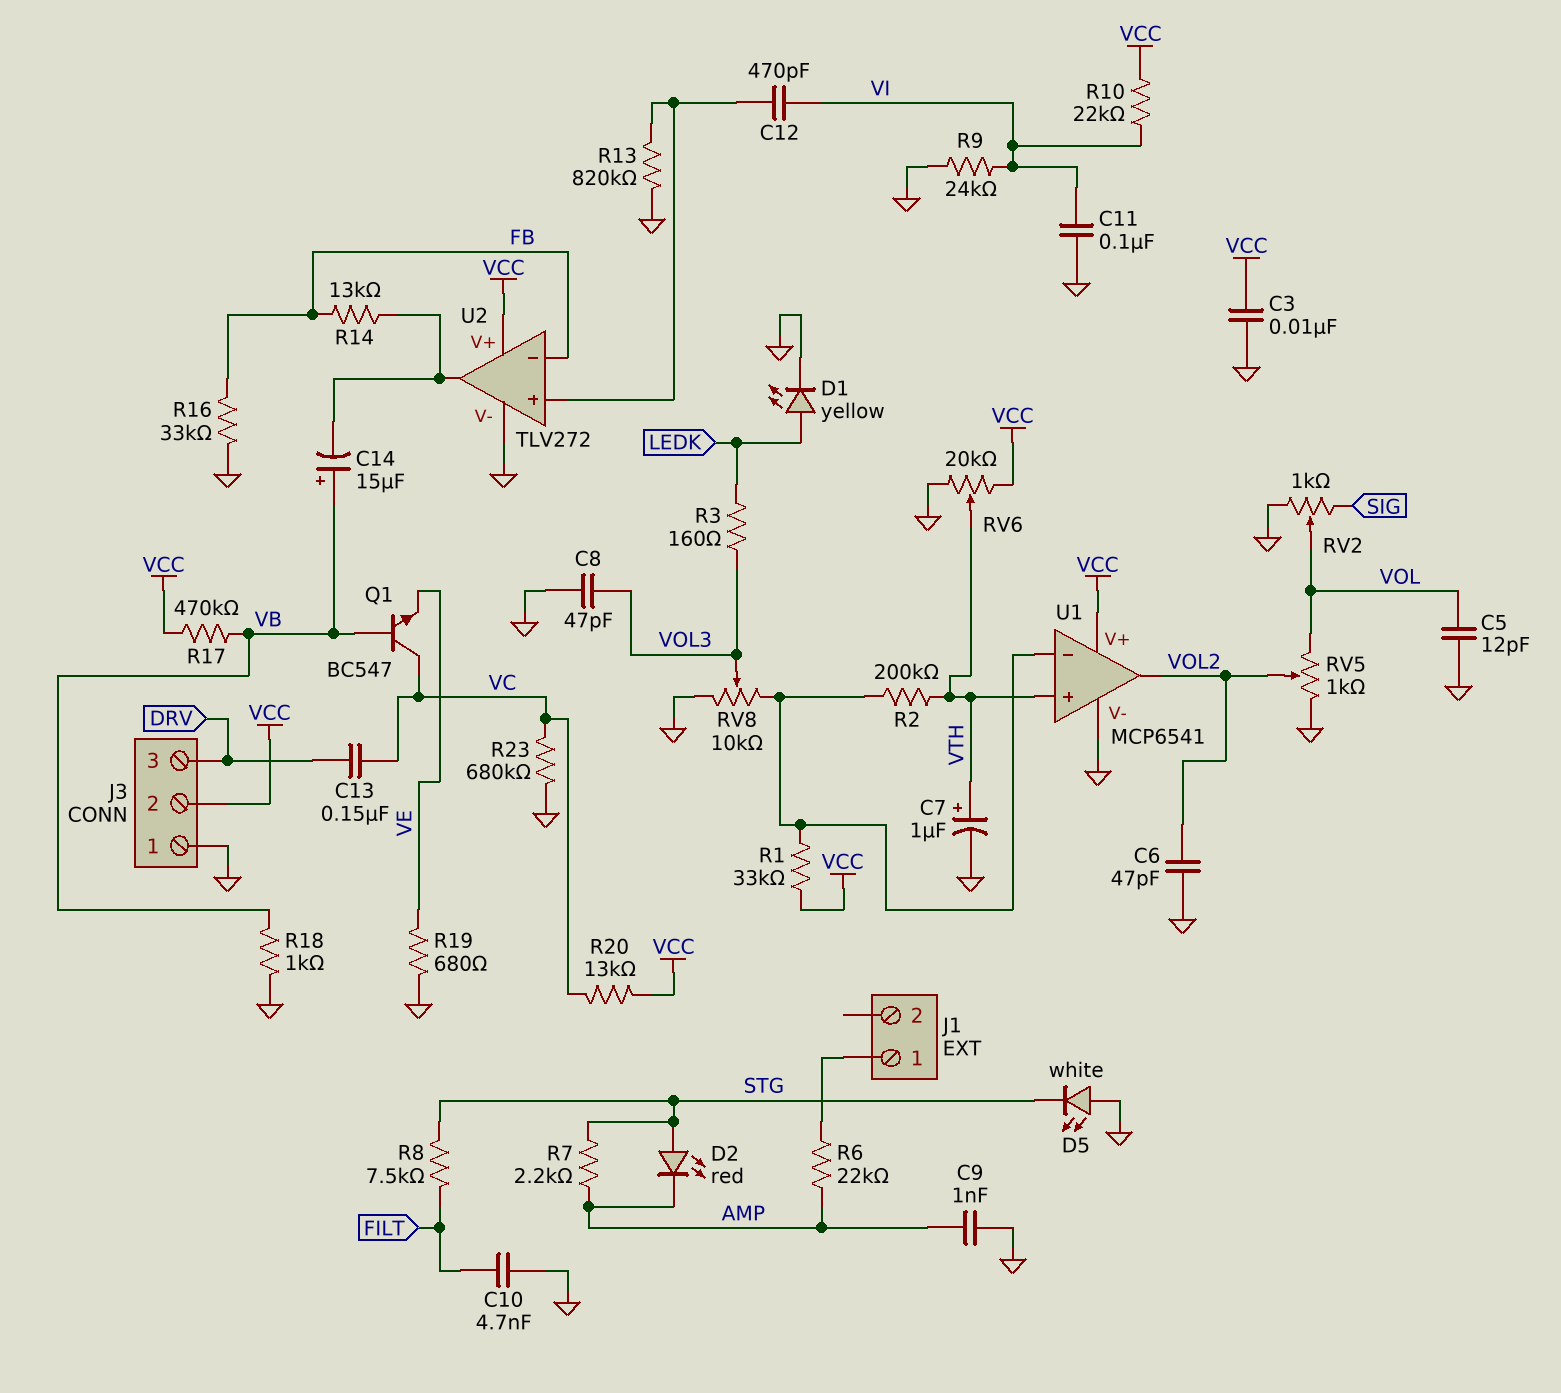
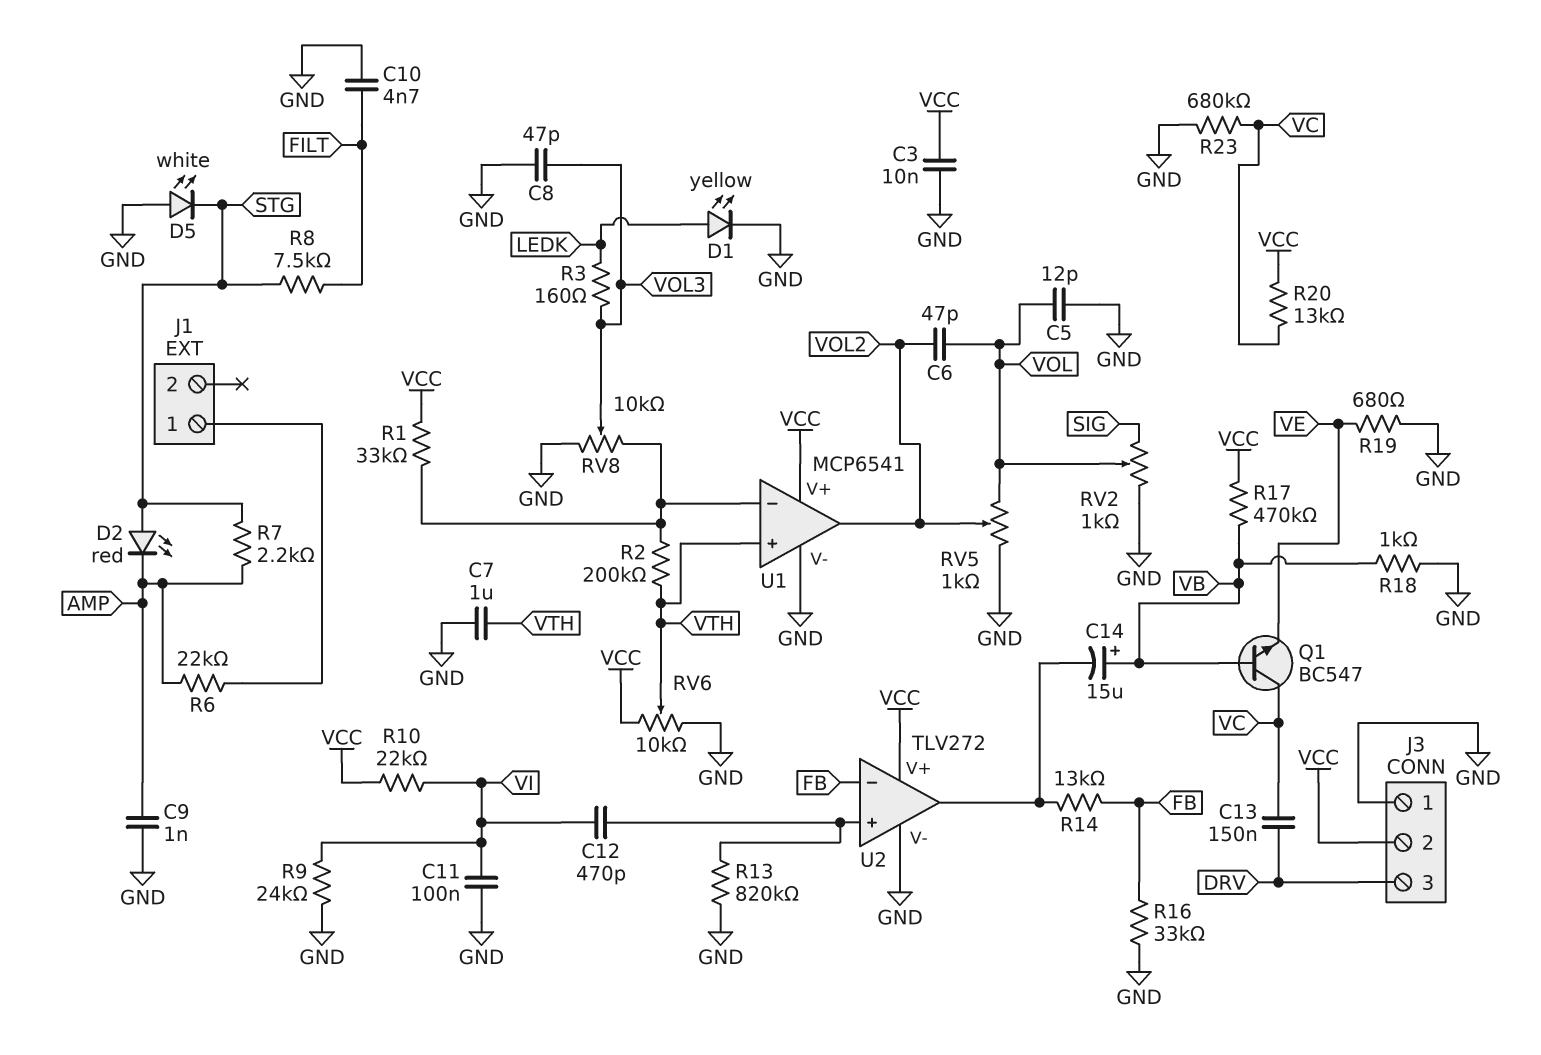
C6: 47pF (GND, VOL2) -> 47pF (VOL, VOL2)
C7: 1uF (plus VTH, minus GND) -> 1uF (GND, VTH)
RV6: 20k (GND, VCC, wiper VTH) -> 10k (GND, VCC, wiper VTH)

